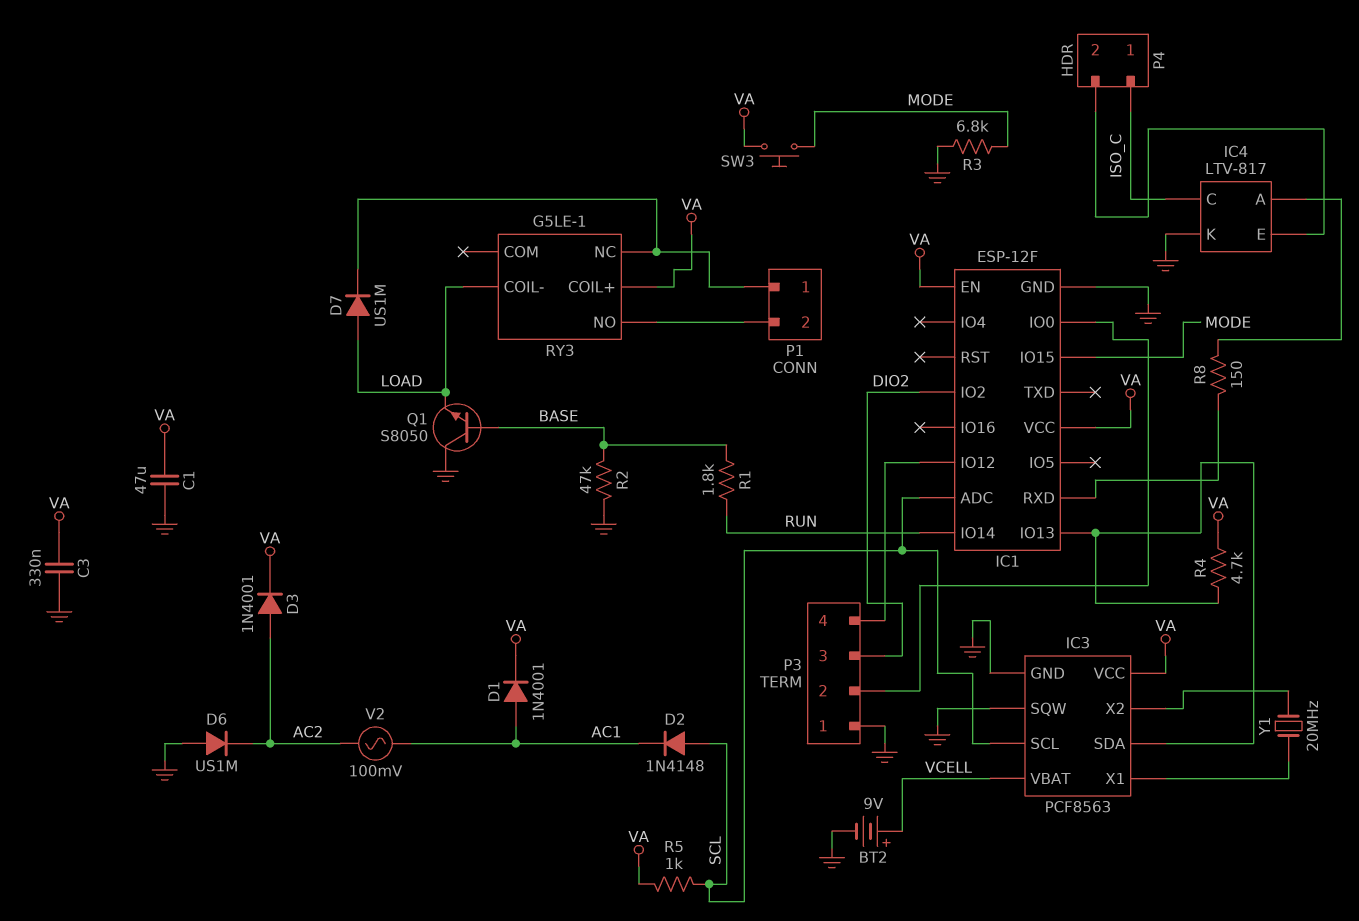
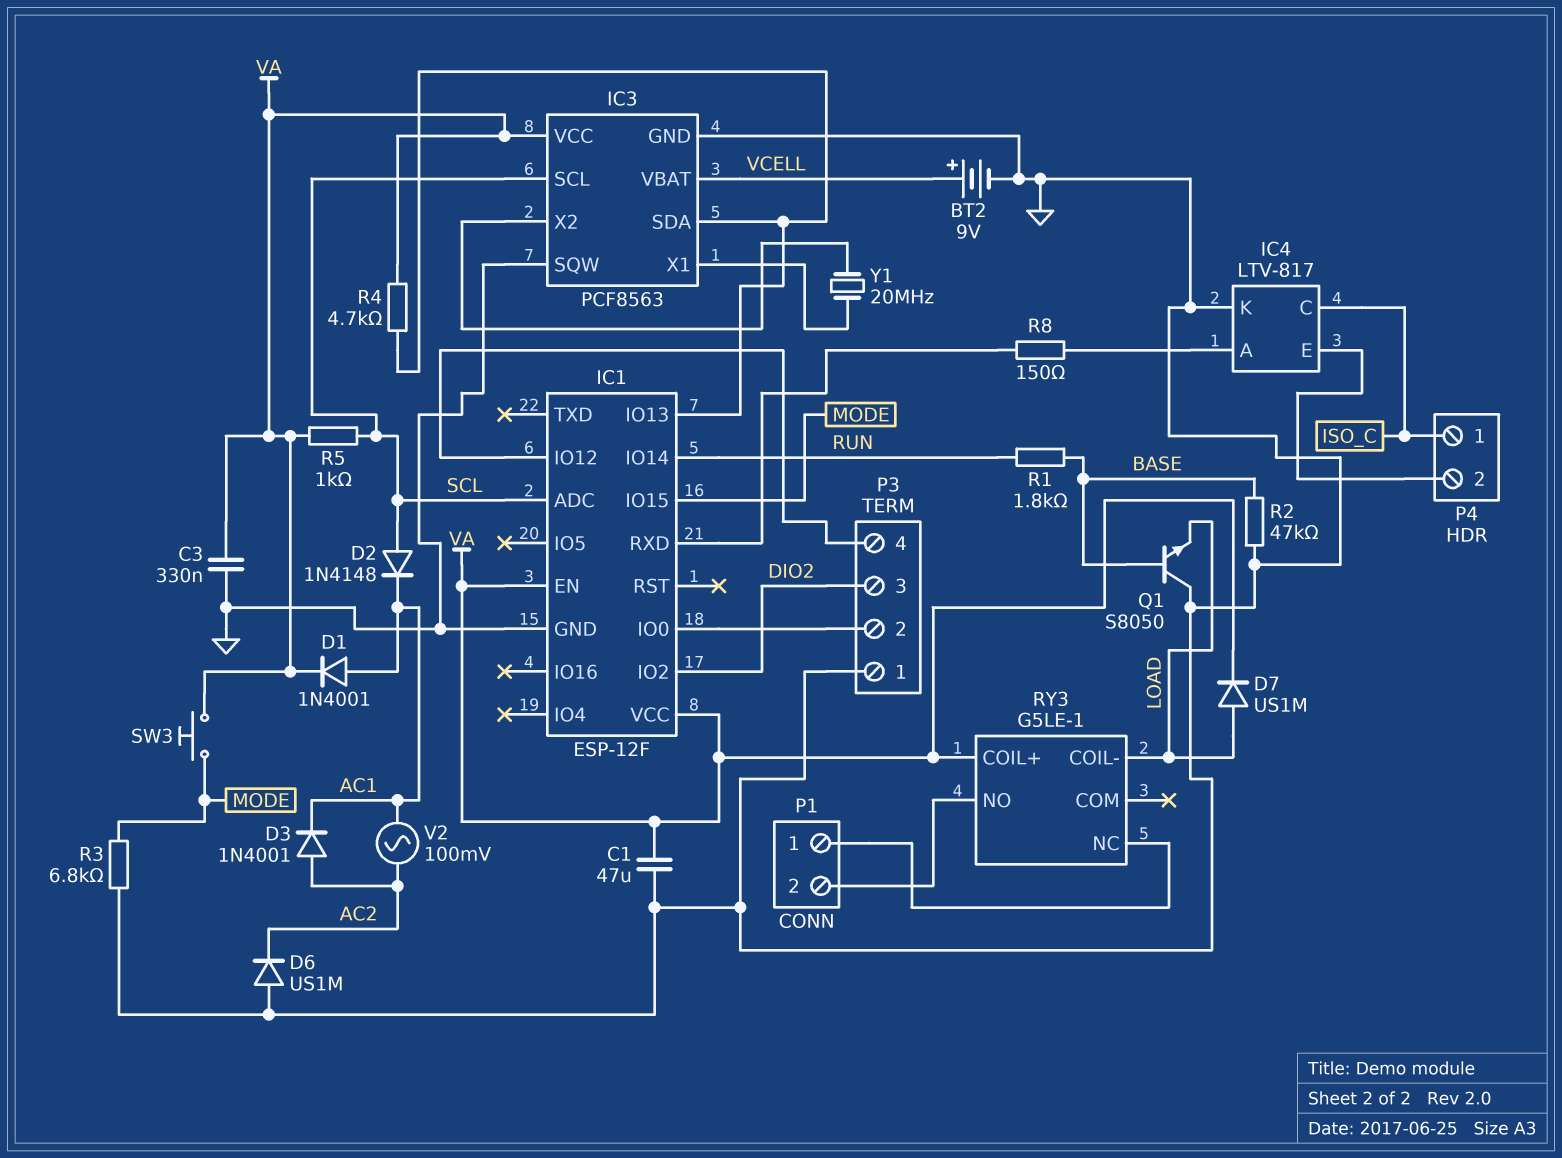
D3: diode 1N4001 (A AC2, K VA) -> diode 1N4001 (A AC2, K AC1)
D7: diode US1M (A LOAD, K P1/1) -> diode US1M (A LOAD, K VA)

